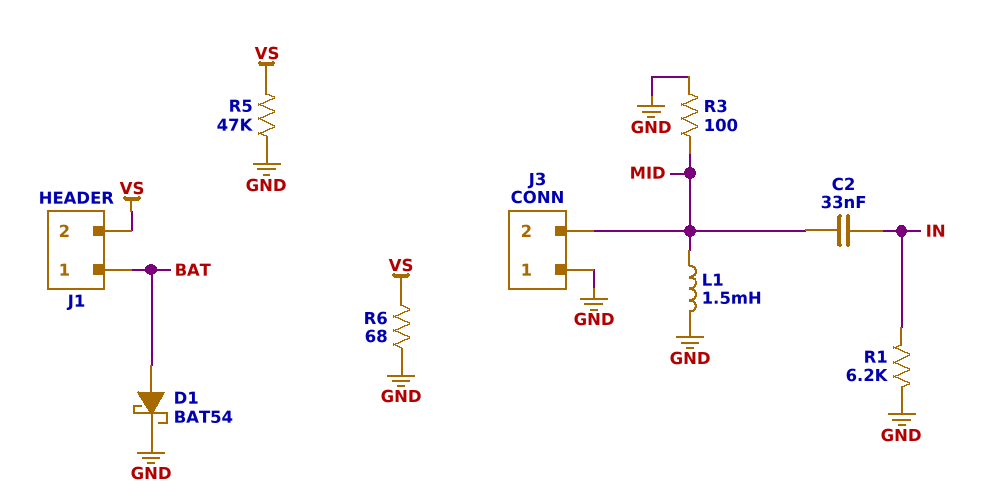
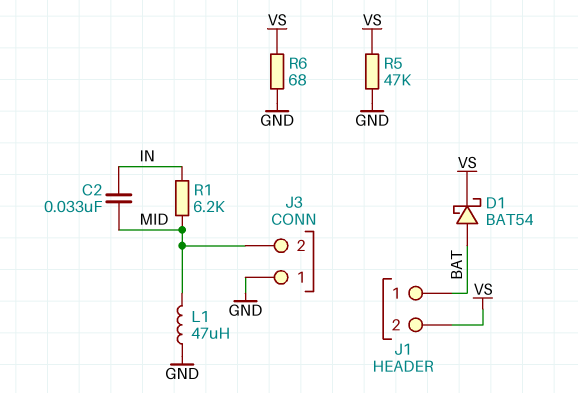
D1: schottky BAT54 (A BAT, K GND) -> schottky BAT54 (A BAT, K VS)
L1: 1.5mH (GND, MID) -> 47uH (GND, MID)
R1: 6.2k (GND, IN) -> 6.2k (IN, MID)
R3: 100 (GND, MID) -> none

